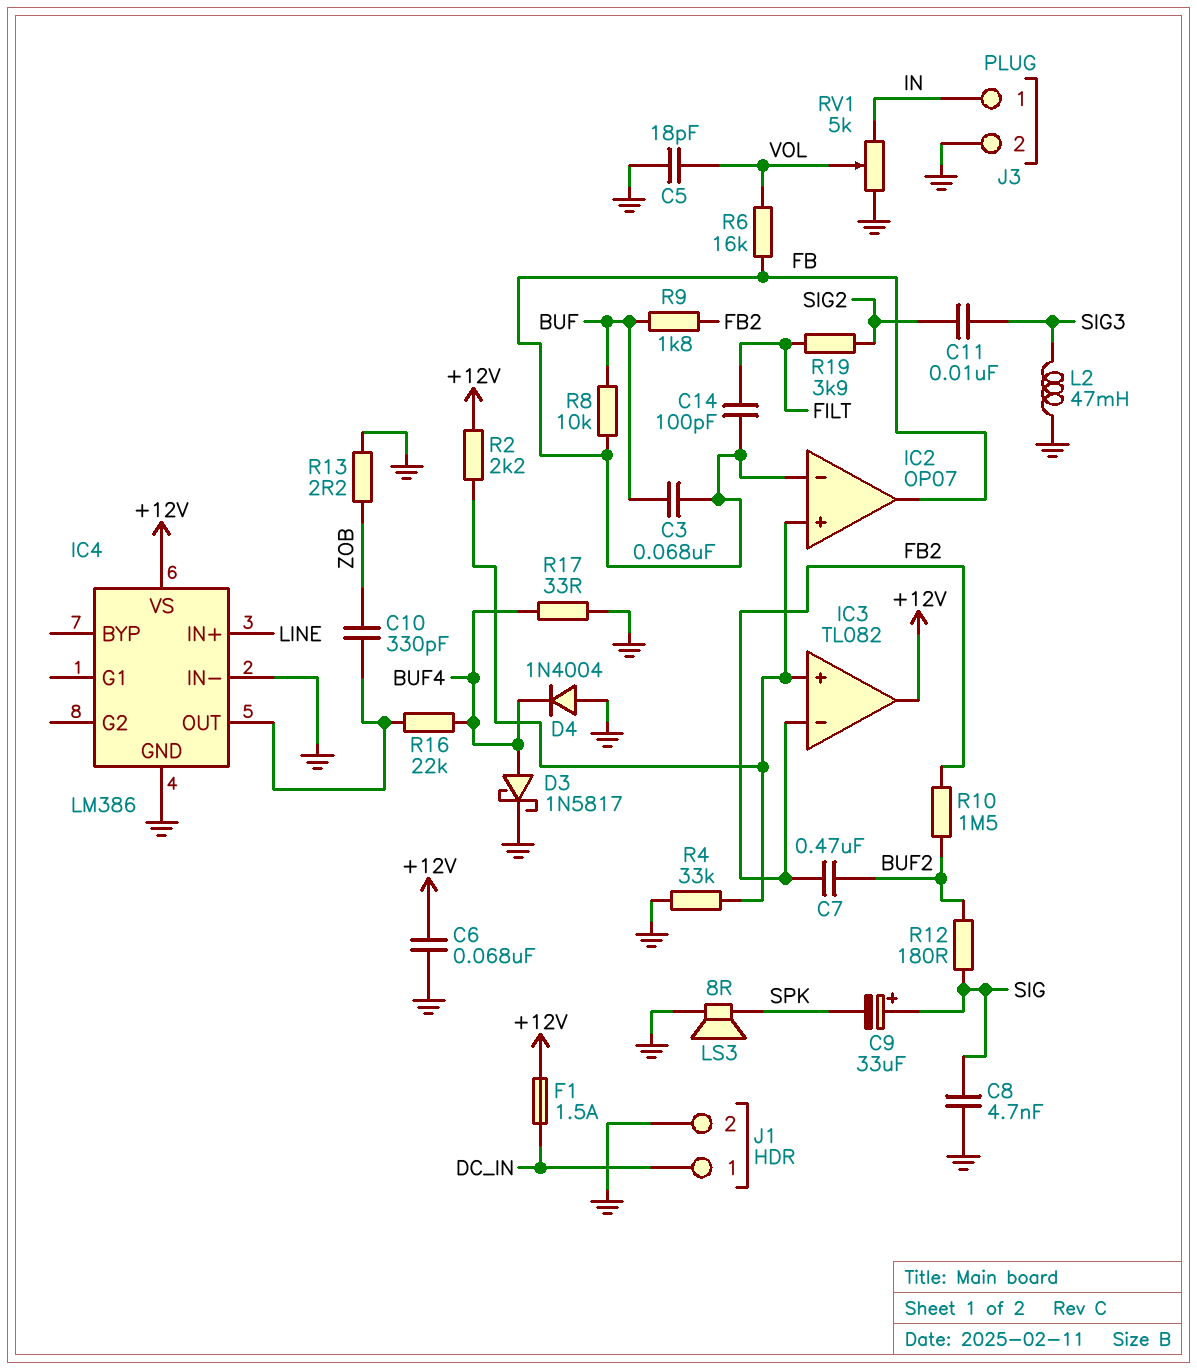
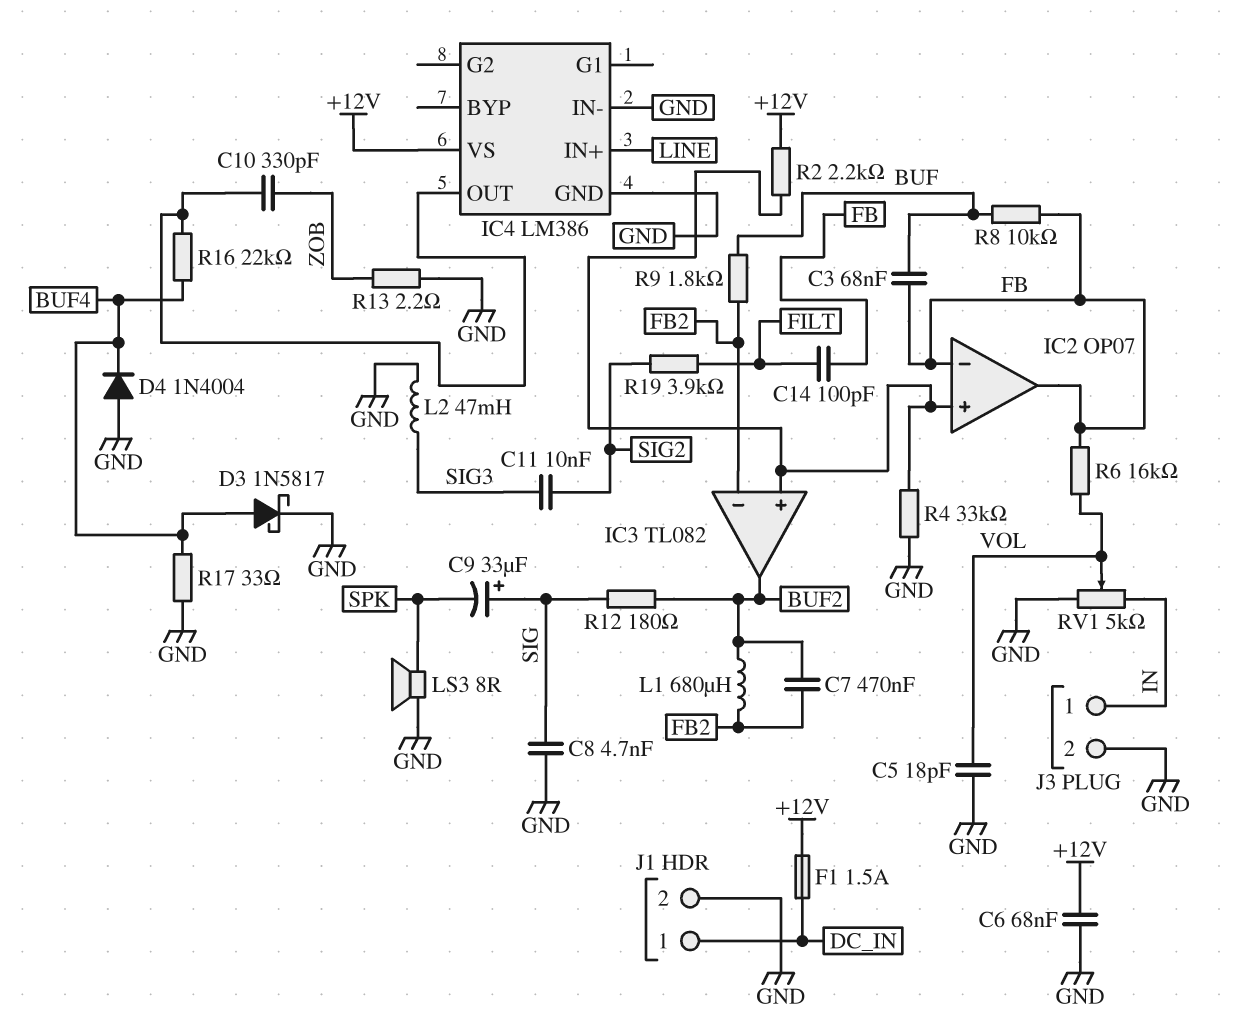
IC3 pin out: +12V -> BUF2
L1: none -> 680uH (BUF2, FB2)
R10: 1.5M (BUF2, FB2) -> none

